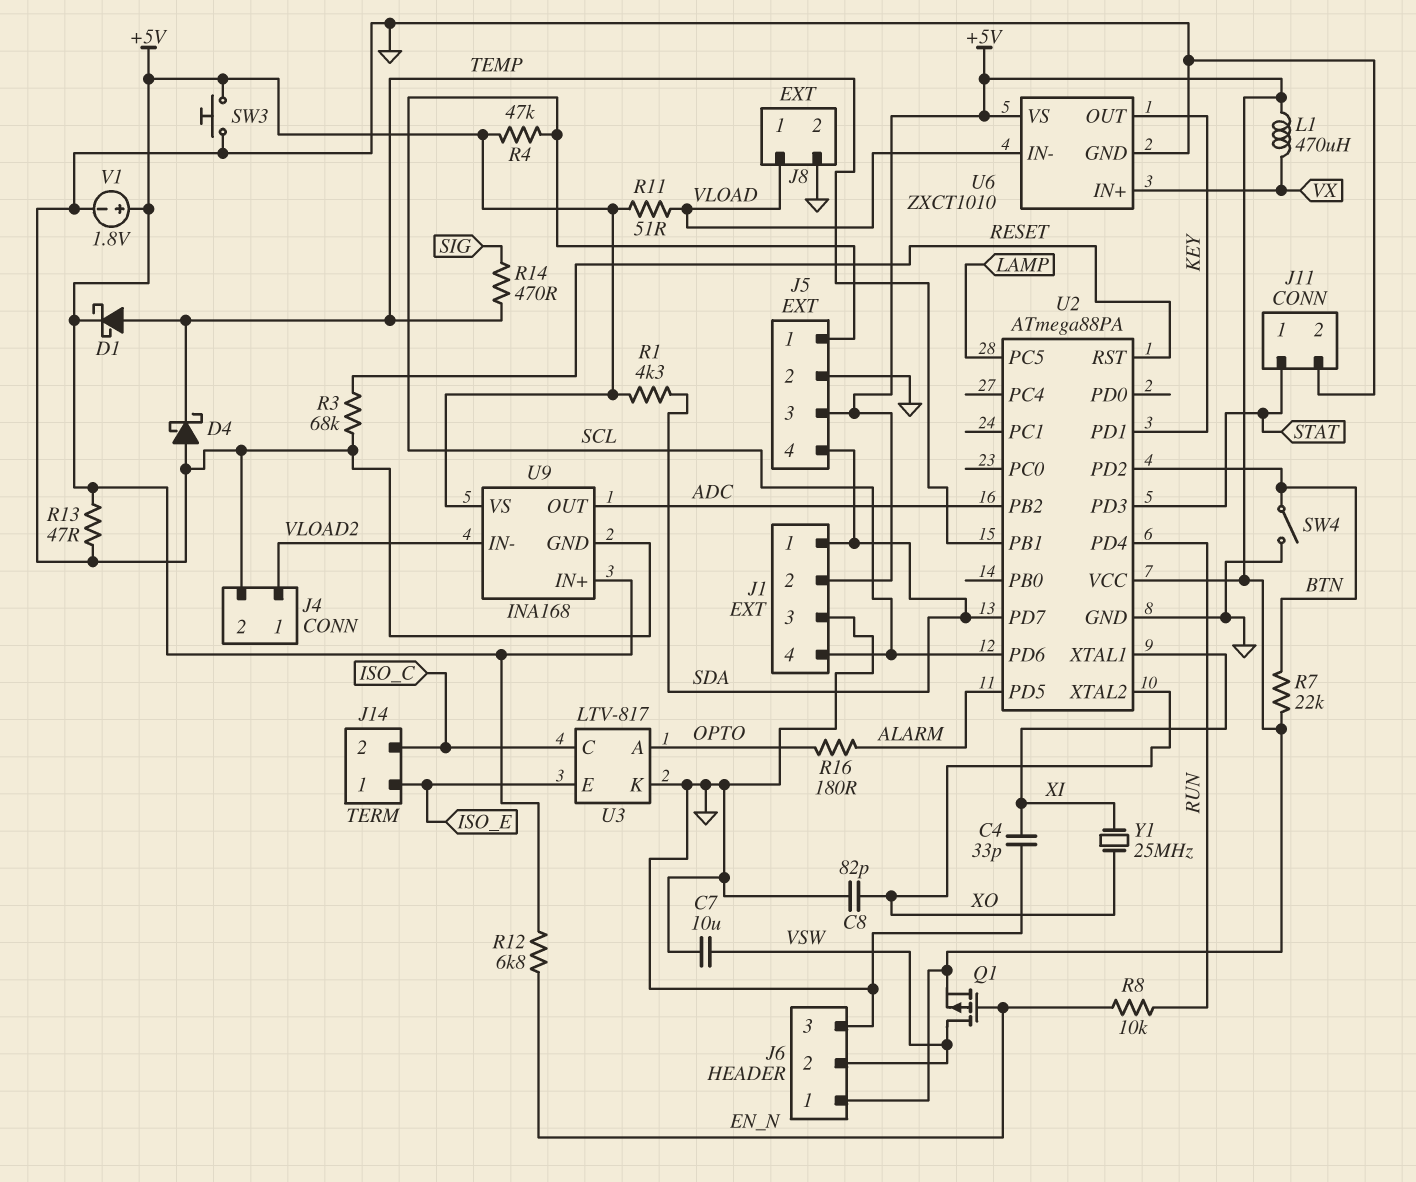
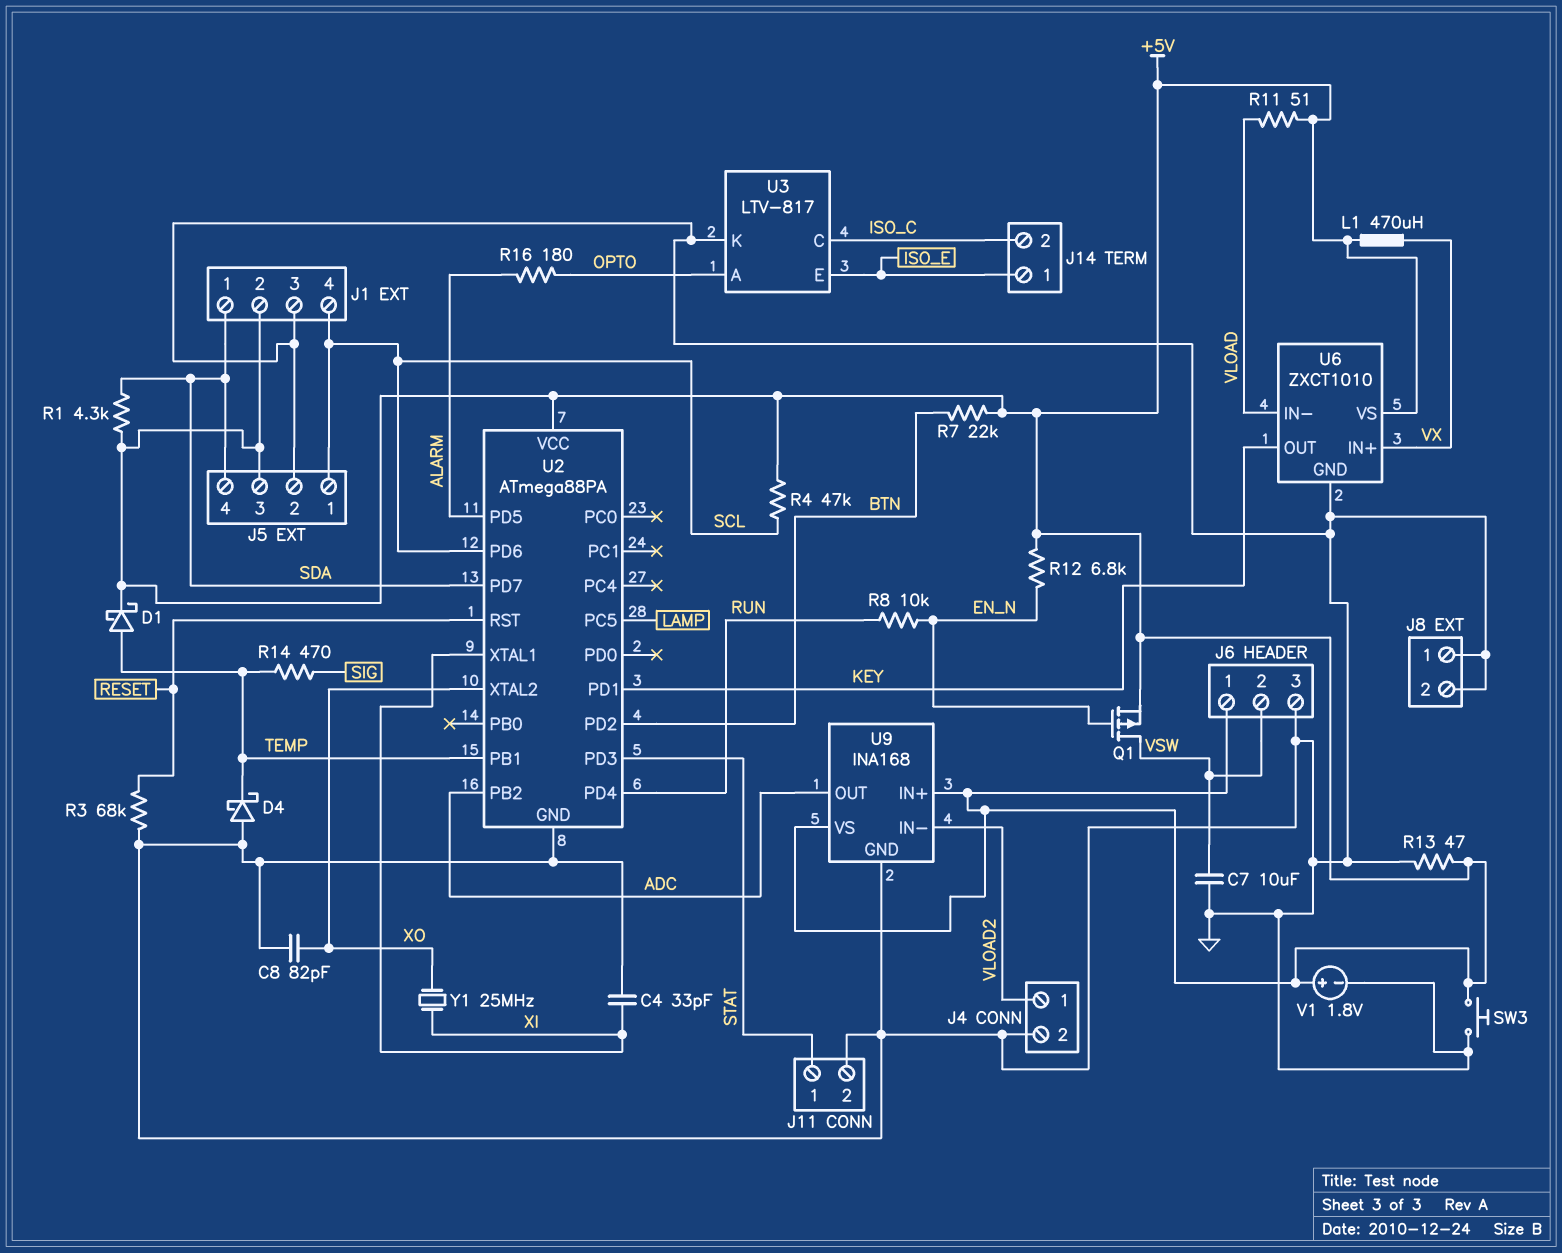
J8 pin 1: VLOAD -> GND
SW4: switch (BTN, GND) -> none

